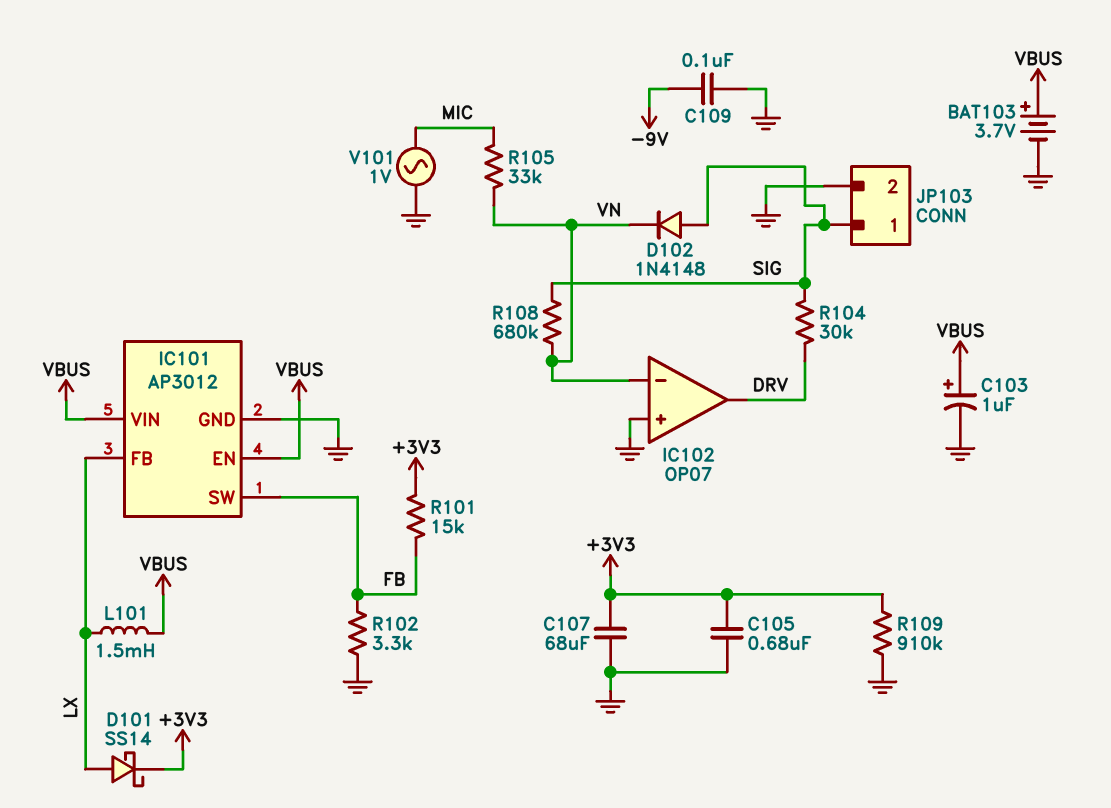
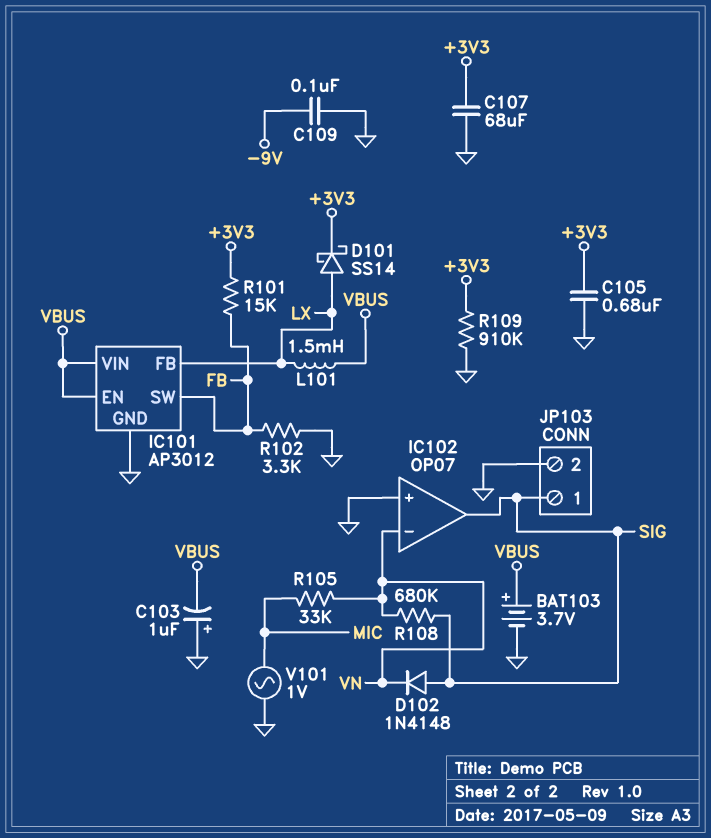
C103: 1uF (plus VBUS, minus GND) -> 1uF (plus GND, minus VBUS)
IC102 pin out: DRV -> SIG
R104: 30k (DRV, SIG) -> none

